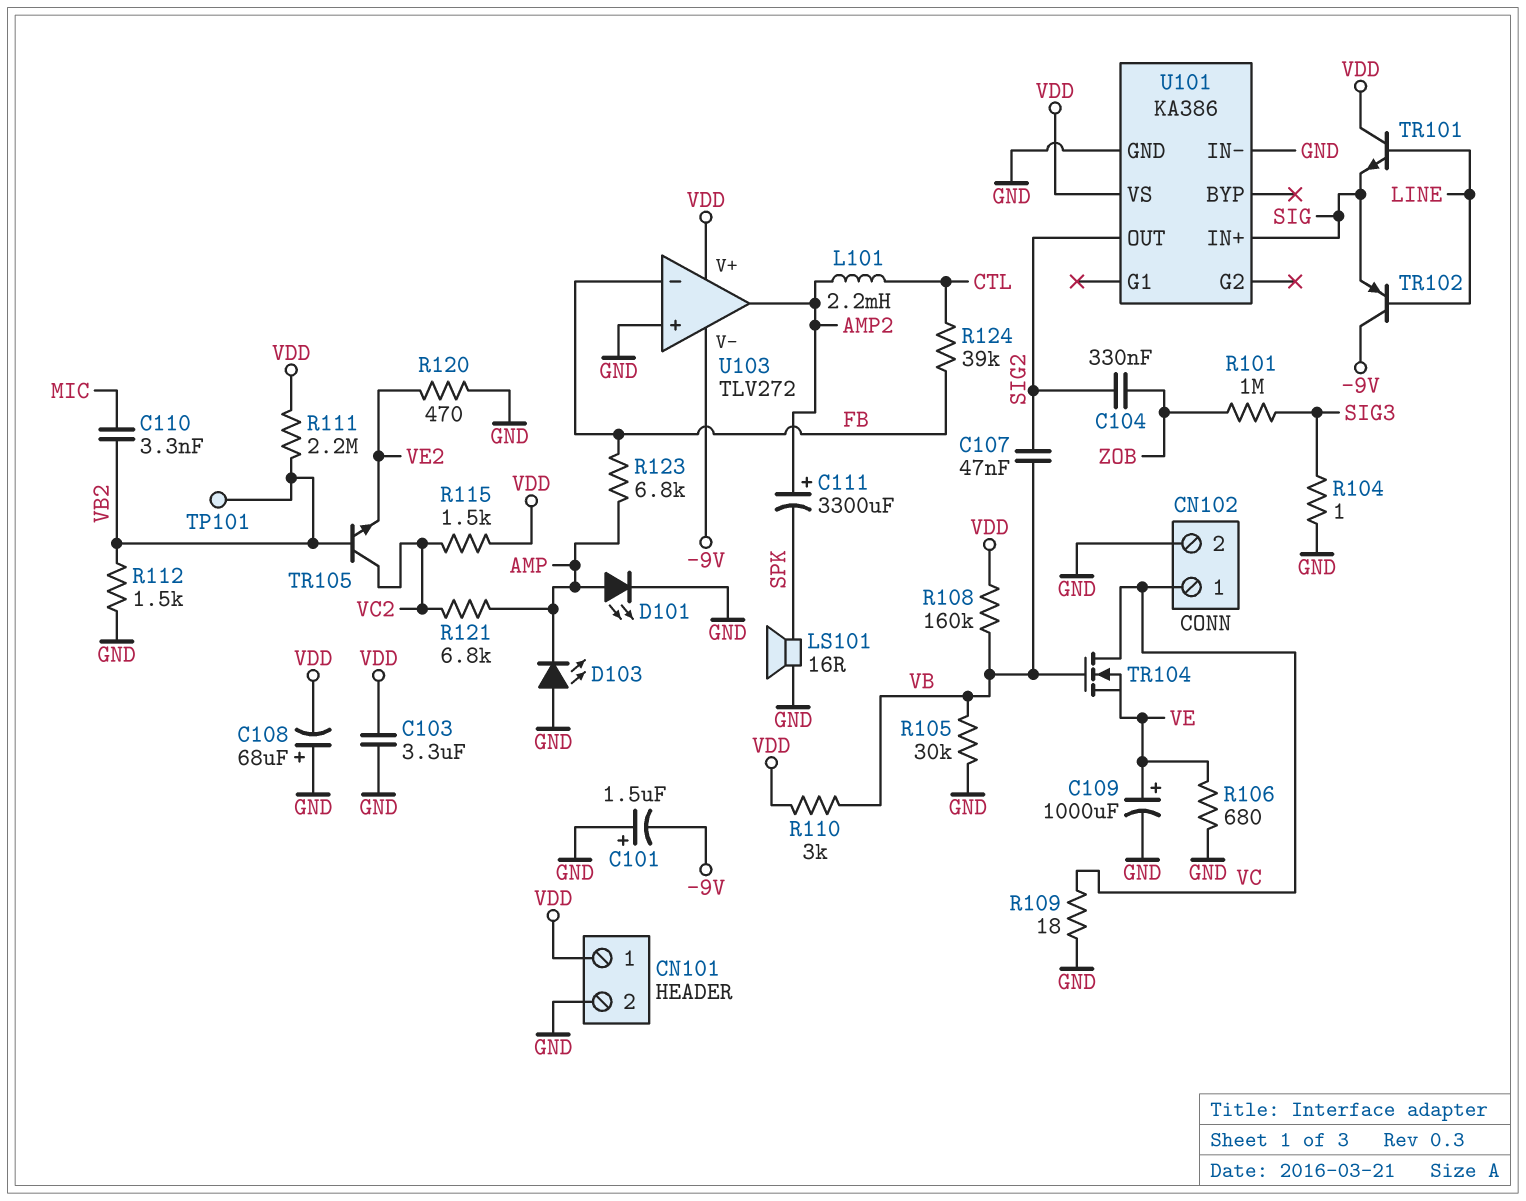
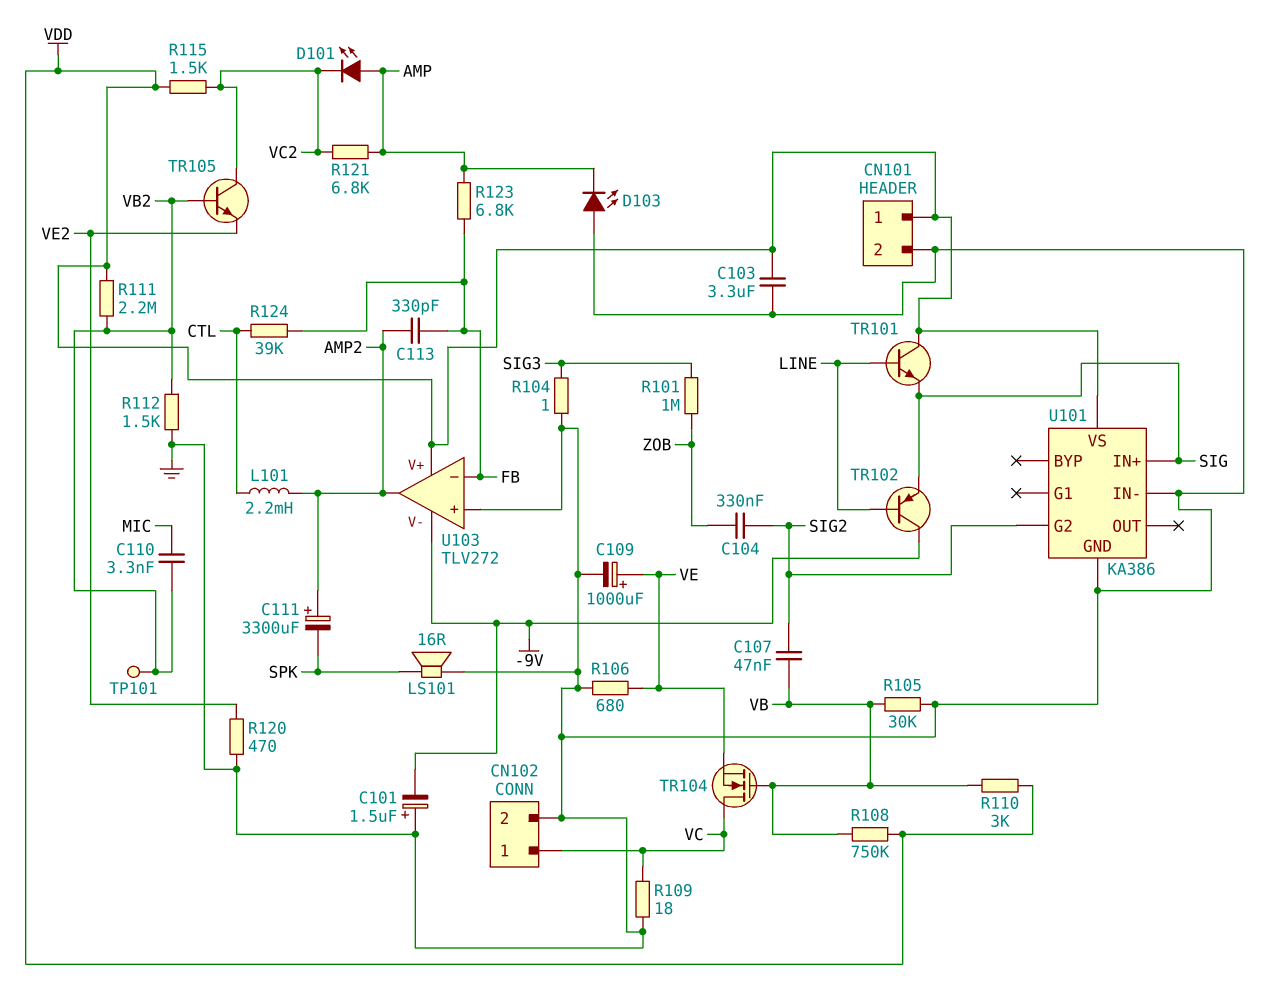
C108: 68uF (plus GND, minus VDD) -> none
C113: none -> 330pF (AMP2, FB)
D101: LED (A AMP, K GND) -> LED (A AMP, K VC2)
R108: 160k (VB, VDD) -> 750k (VB, VDD)
U101 pin G2: none -> SIG2
U101 pin OUT: SIG2 -> none

